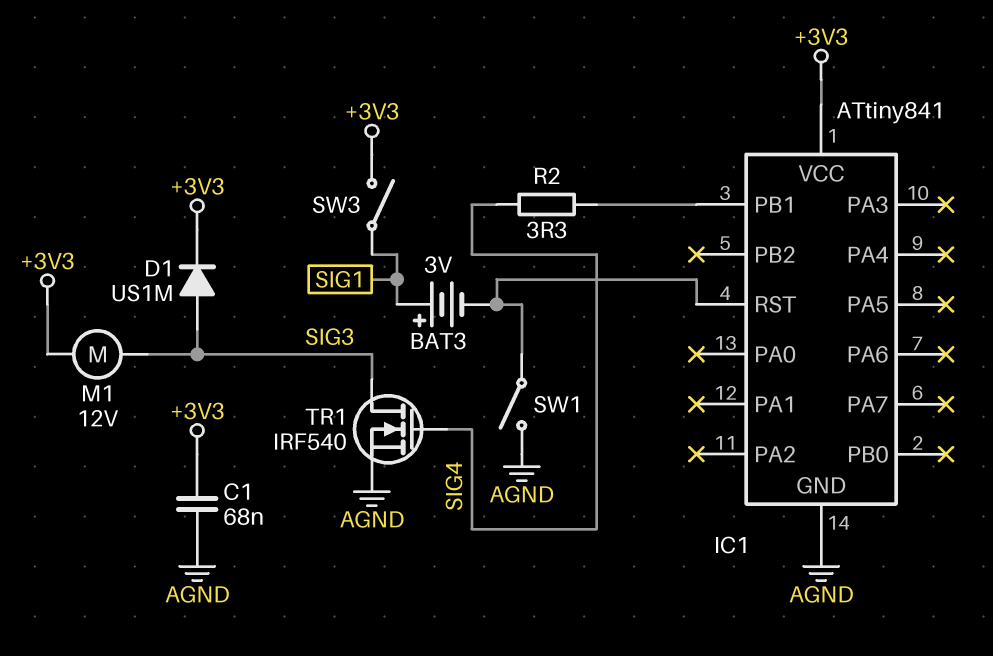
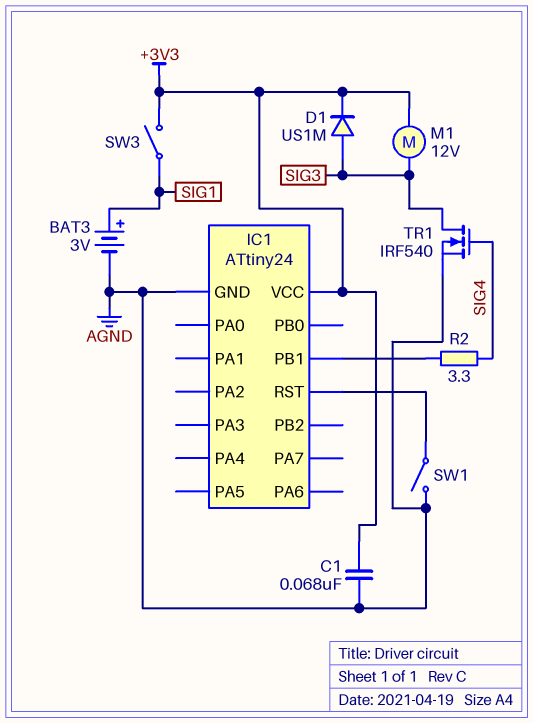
BAT3: 3V (plus SIG1, minus IC1/RST) -> 3V (plus SIG1, minus AGND)
IC1: ATtiny841 -> ATtiny24

